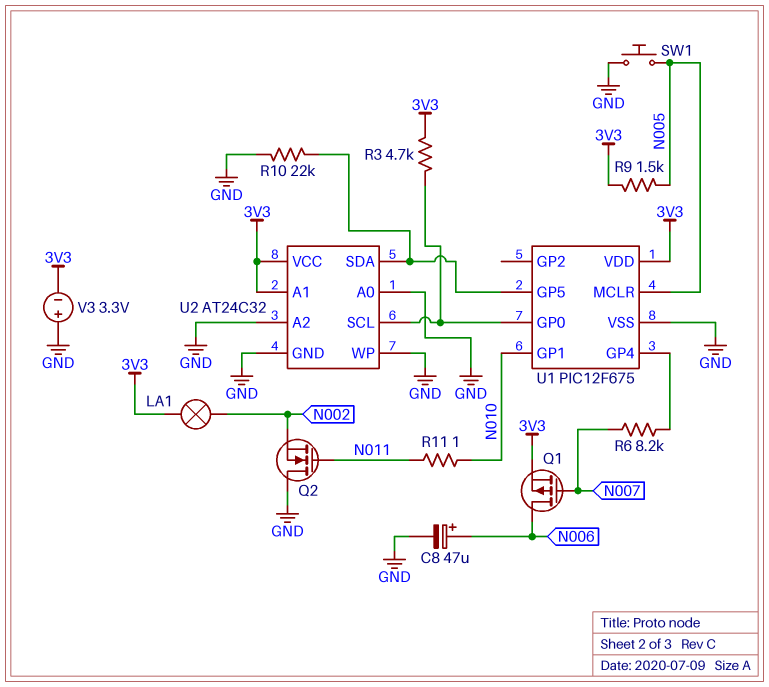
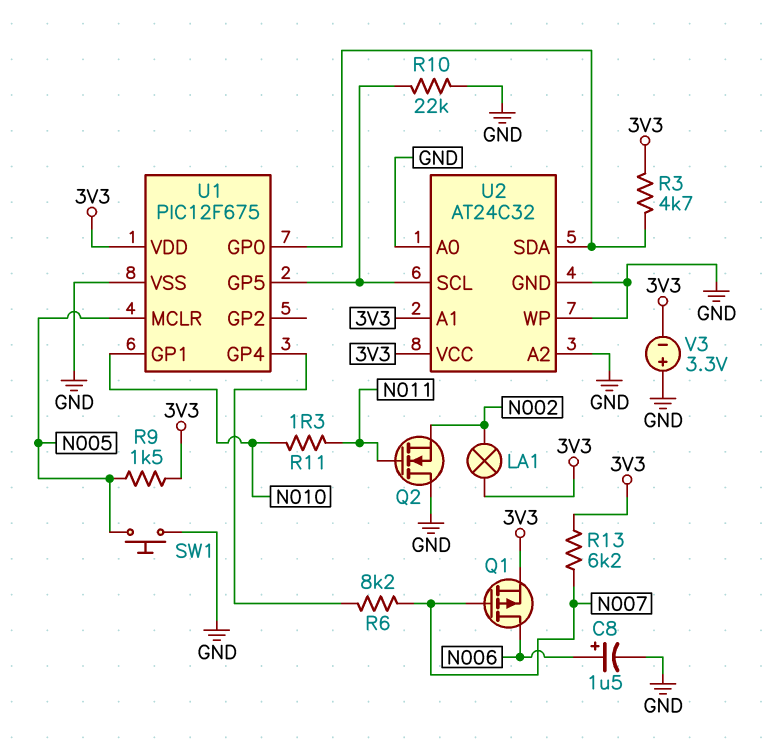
C8: 47uF (plus N006, minus GND) -> 1.5uF (plus N006, minus GND)
R11: 1 (N010, N011) -> 1.3 (N010, N011)
R13: none -> 6.2k (3V3, N007)
U2 pin SCL: U1/GP0 -> U1/GP5
U2 pin SDA: U1/GP5 -> U1/GP0

